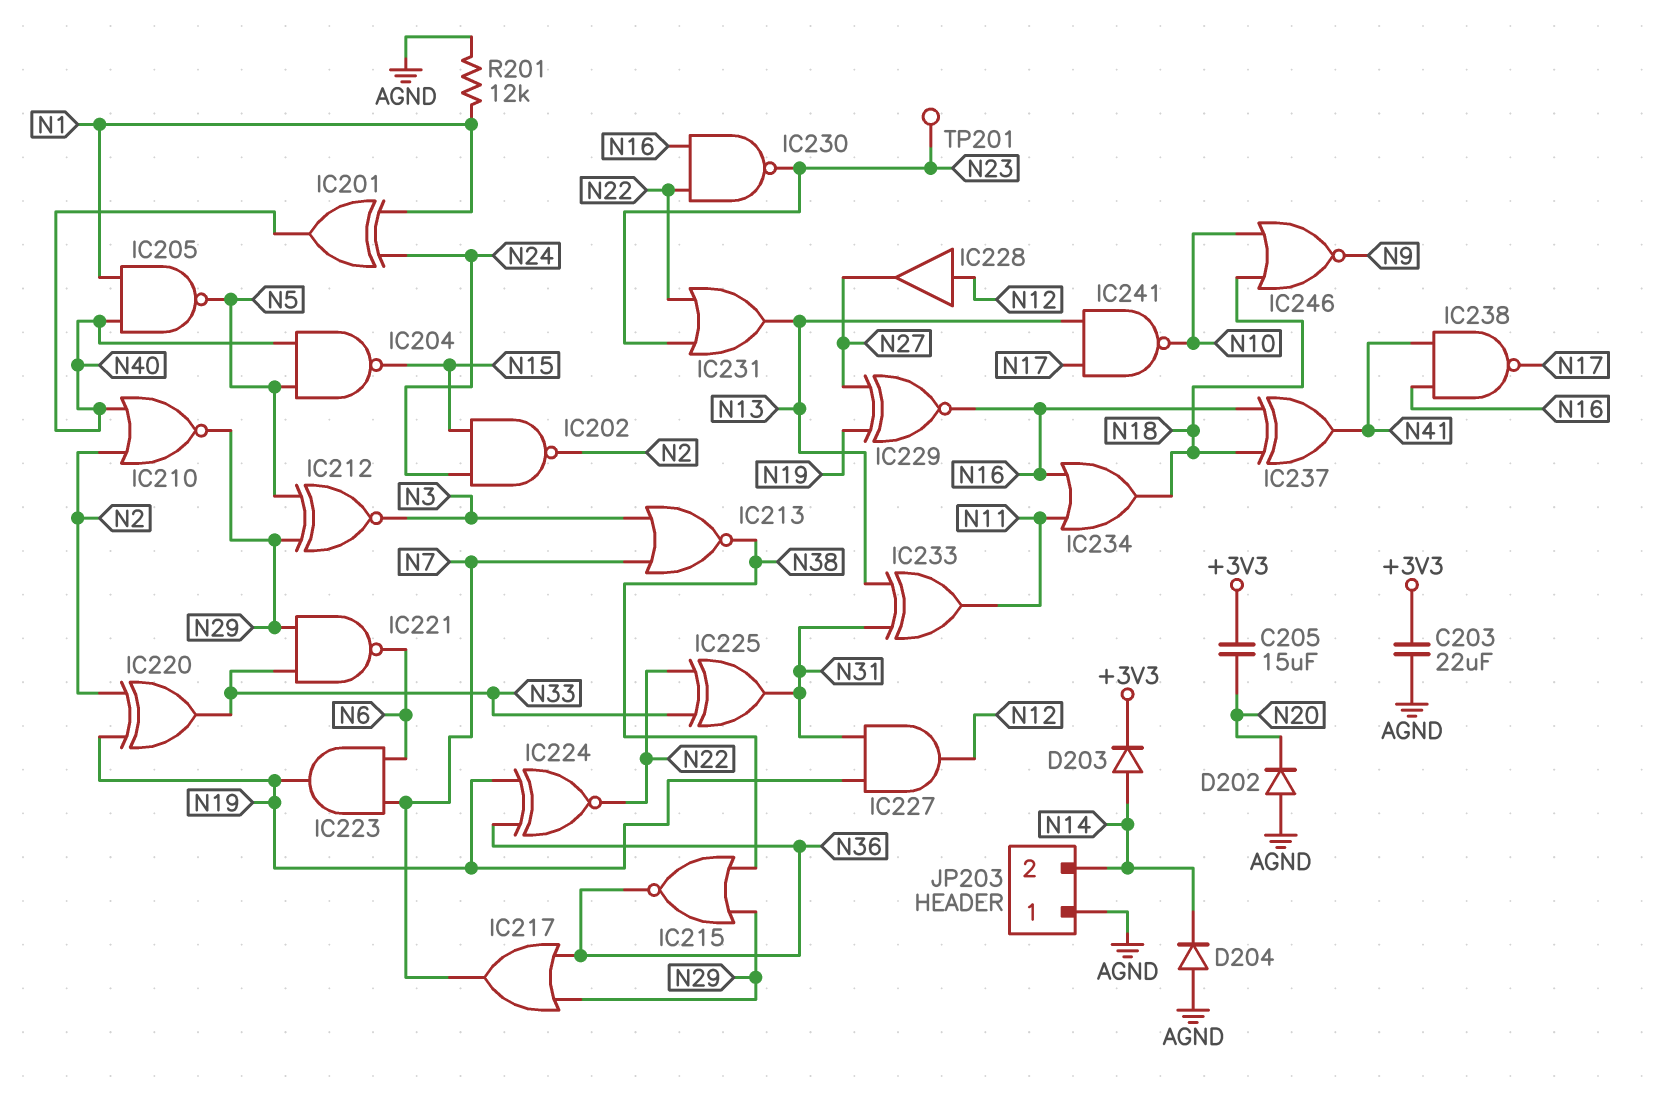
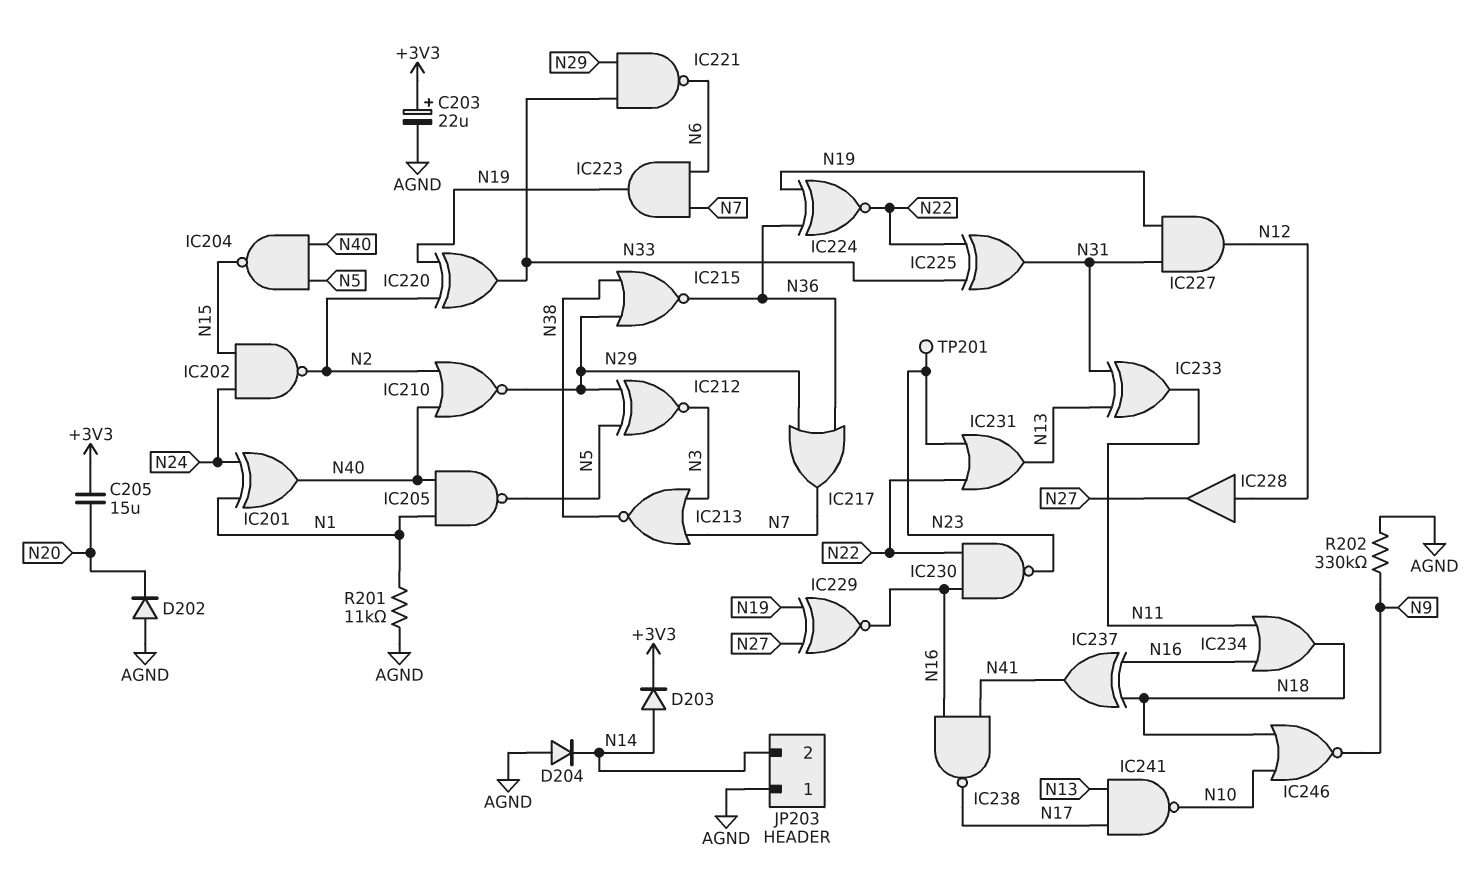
C203: 22uF (+3V3, AGND) -> 22uF (plus +3V3, minus AGND)
R201: 12k (AGND, N1) -> 11k (AGND, N1)
R202: none -> 330k (AGND, N9)

